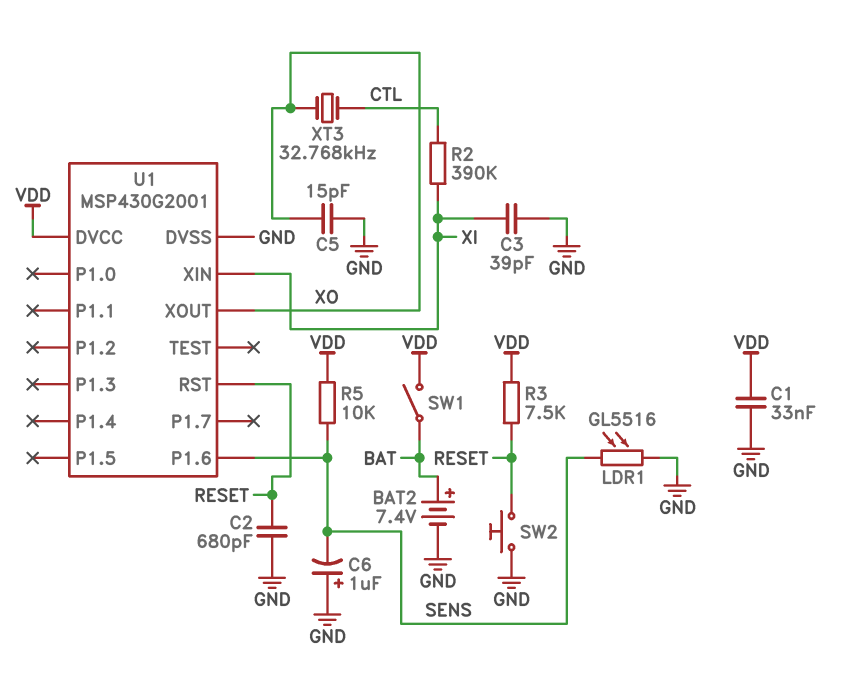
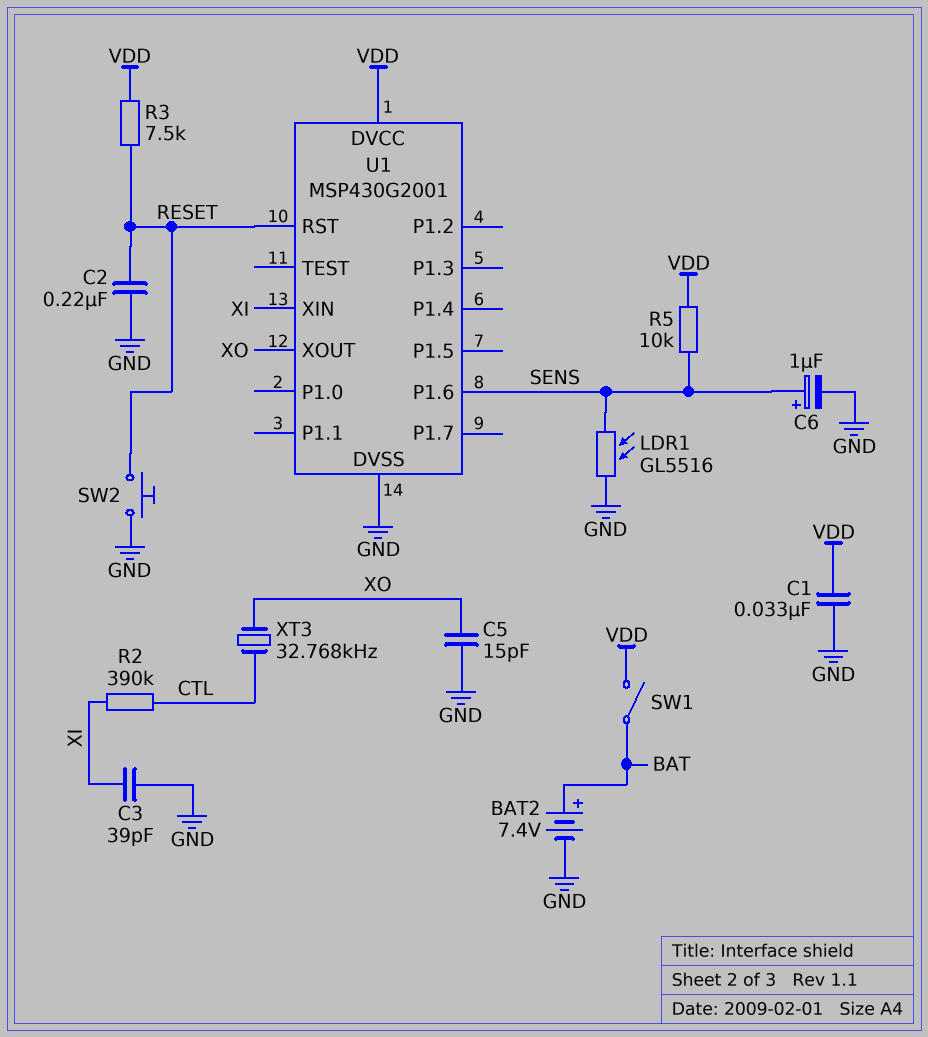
C2: 680pF (GND, RESET) -> 220nF (GND, RESET)
C6: 1uF (plus GND, minus SENS) -> 1uF (plus SENS, minus GND)

